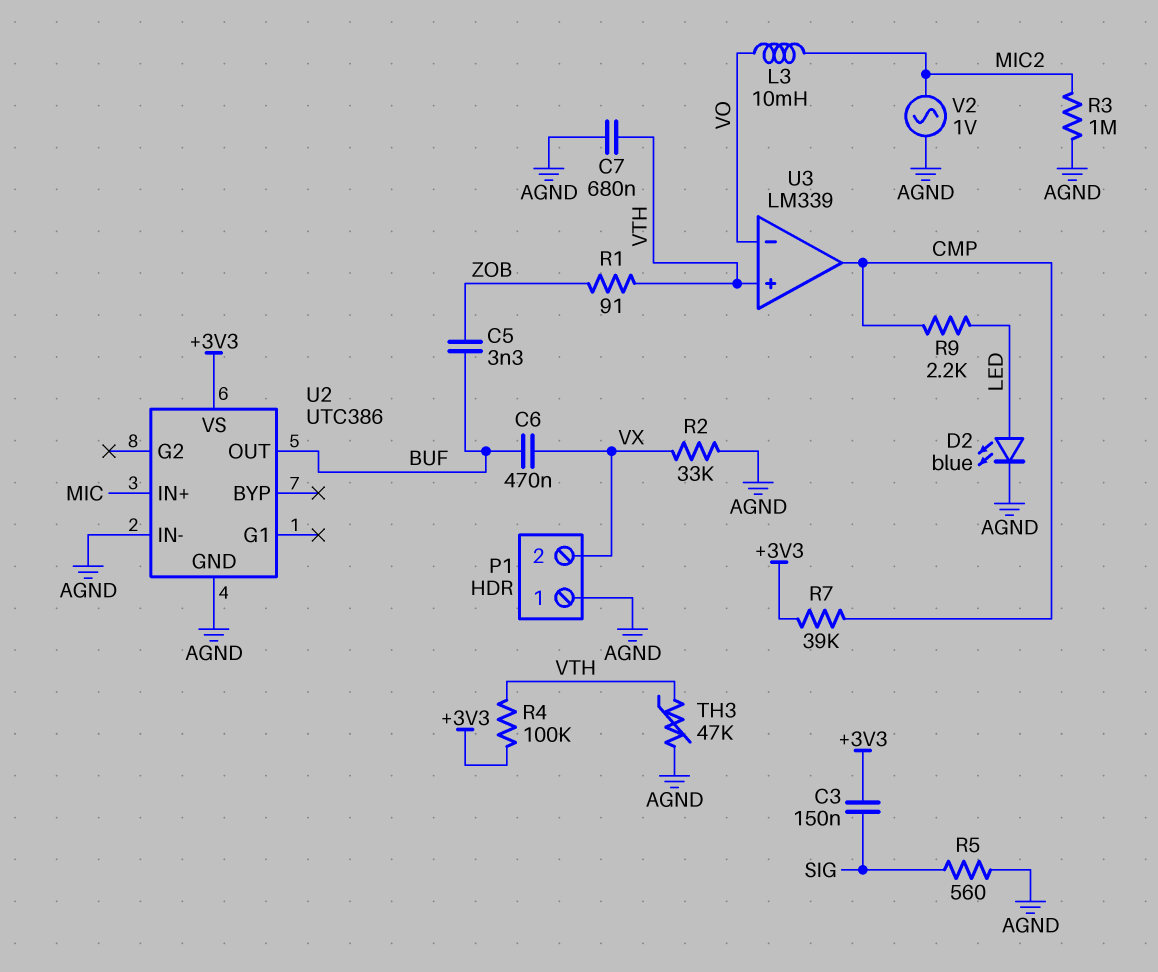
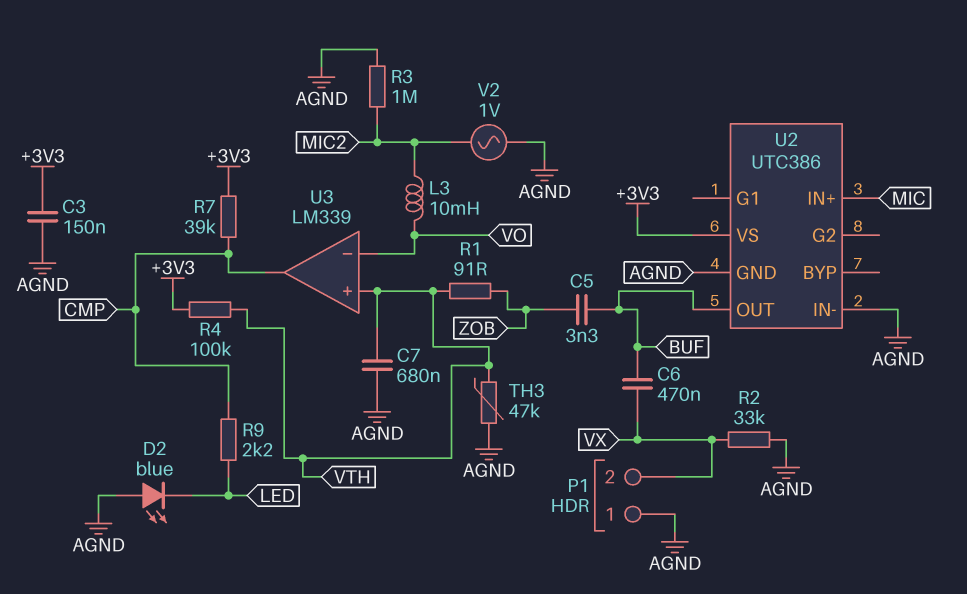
C3: 150nF (+3V3, SIG) -> 150nF (+3V3, AGND)
D2: LED blue (A LED, K AGND) -> LED blue (A AGND, K LED)
R5: 560 (AGND, SIG) -> none

